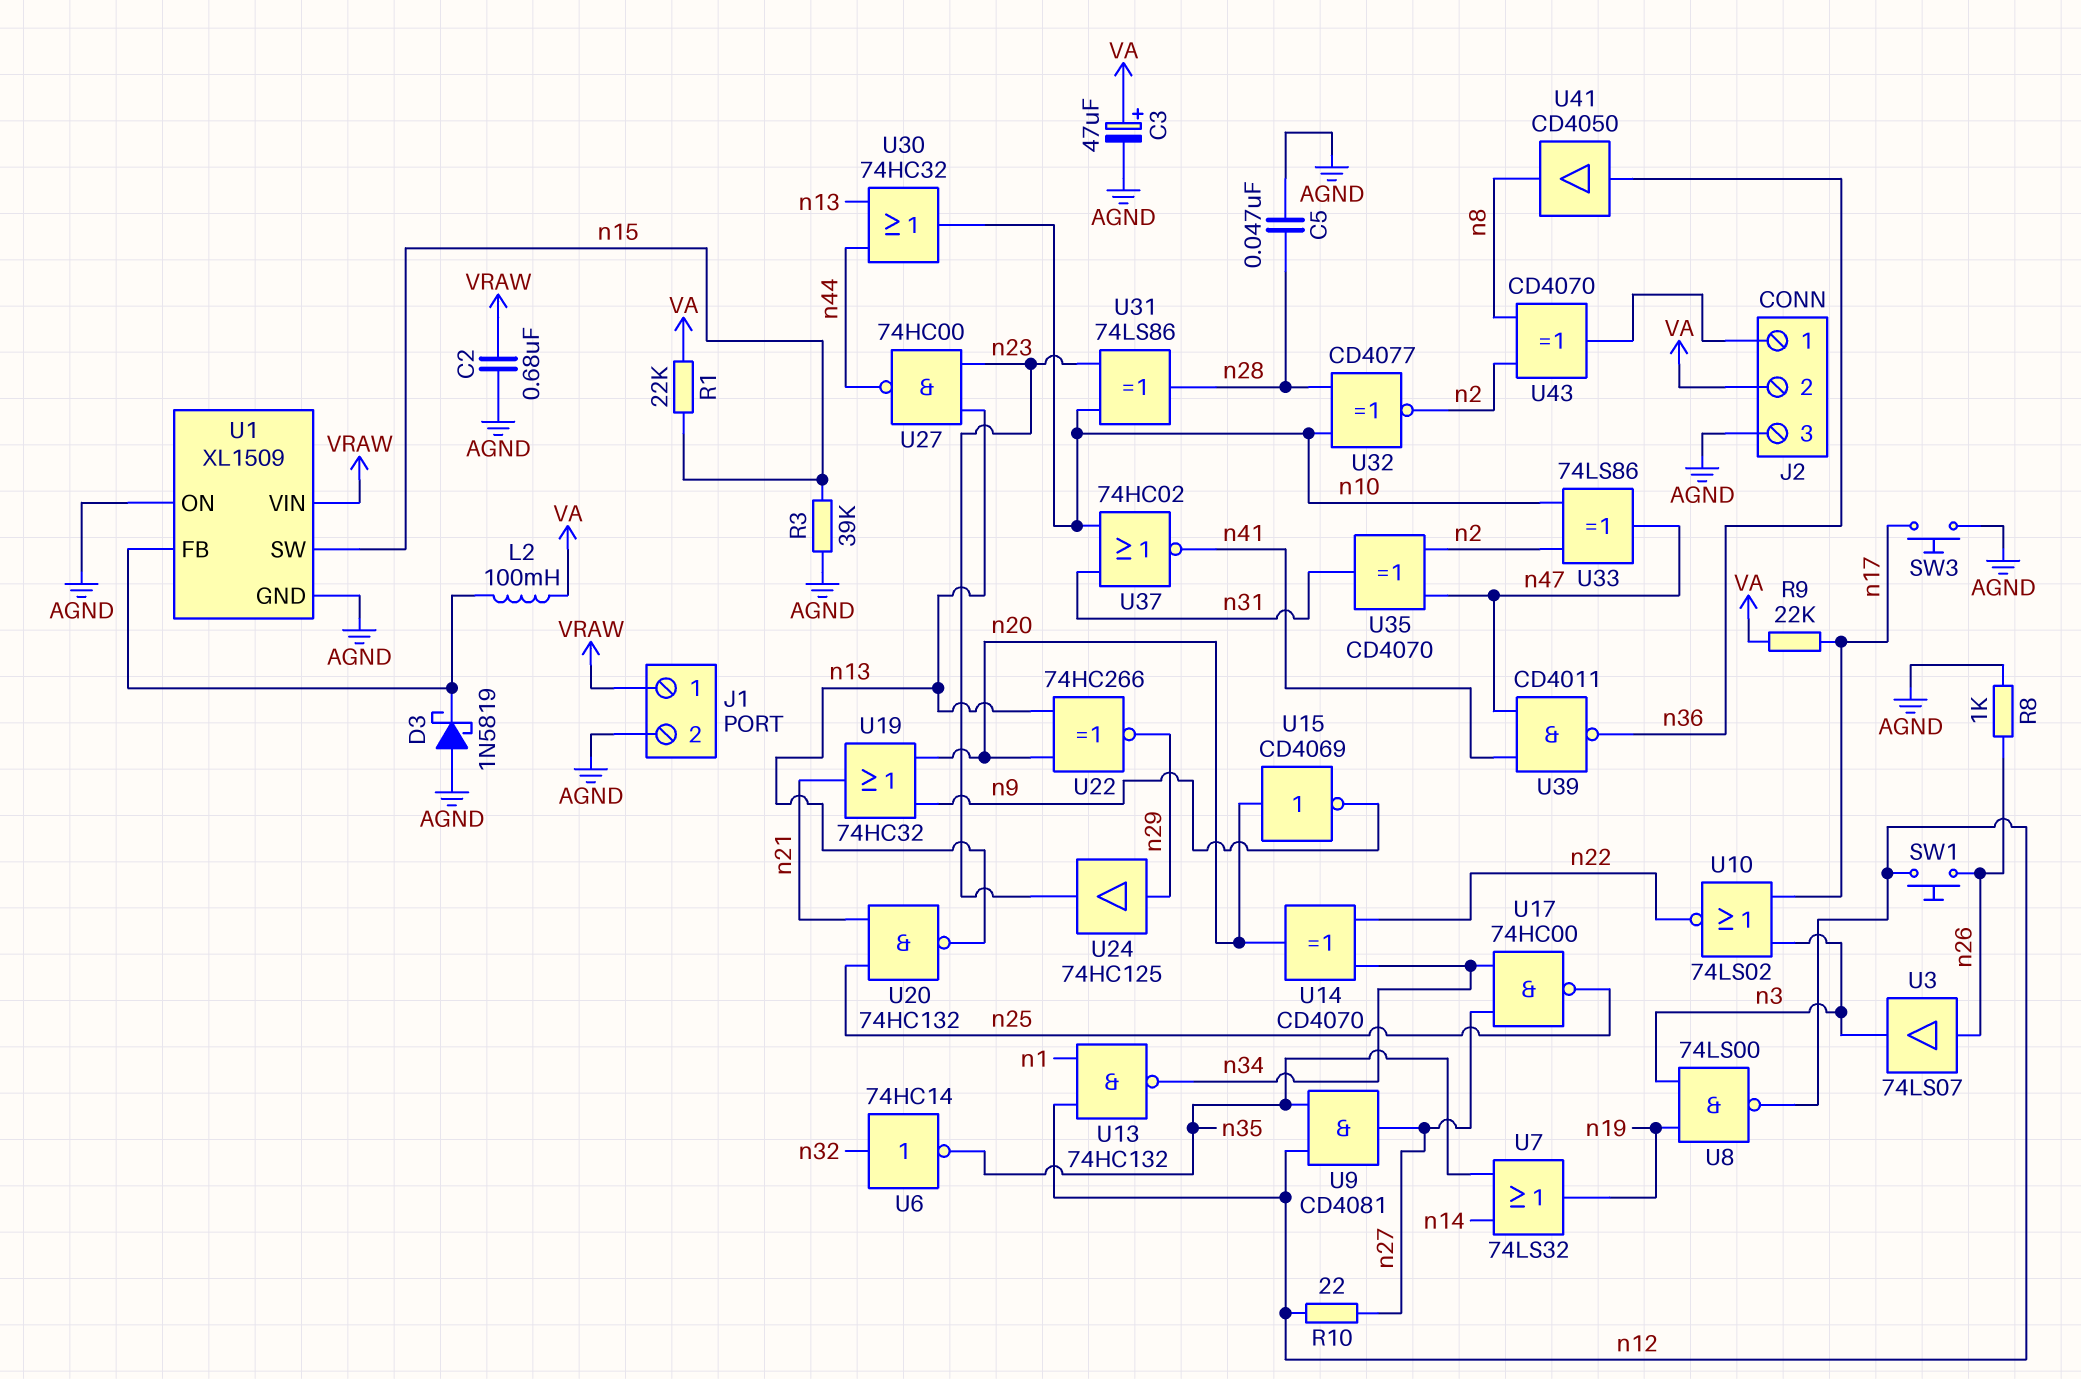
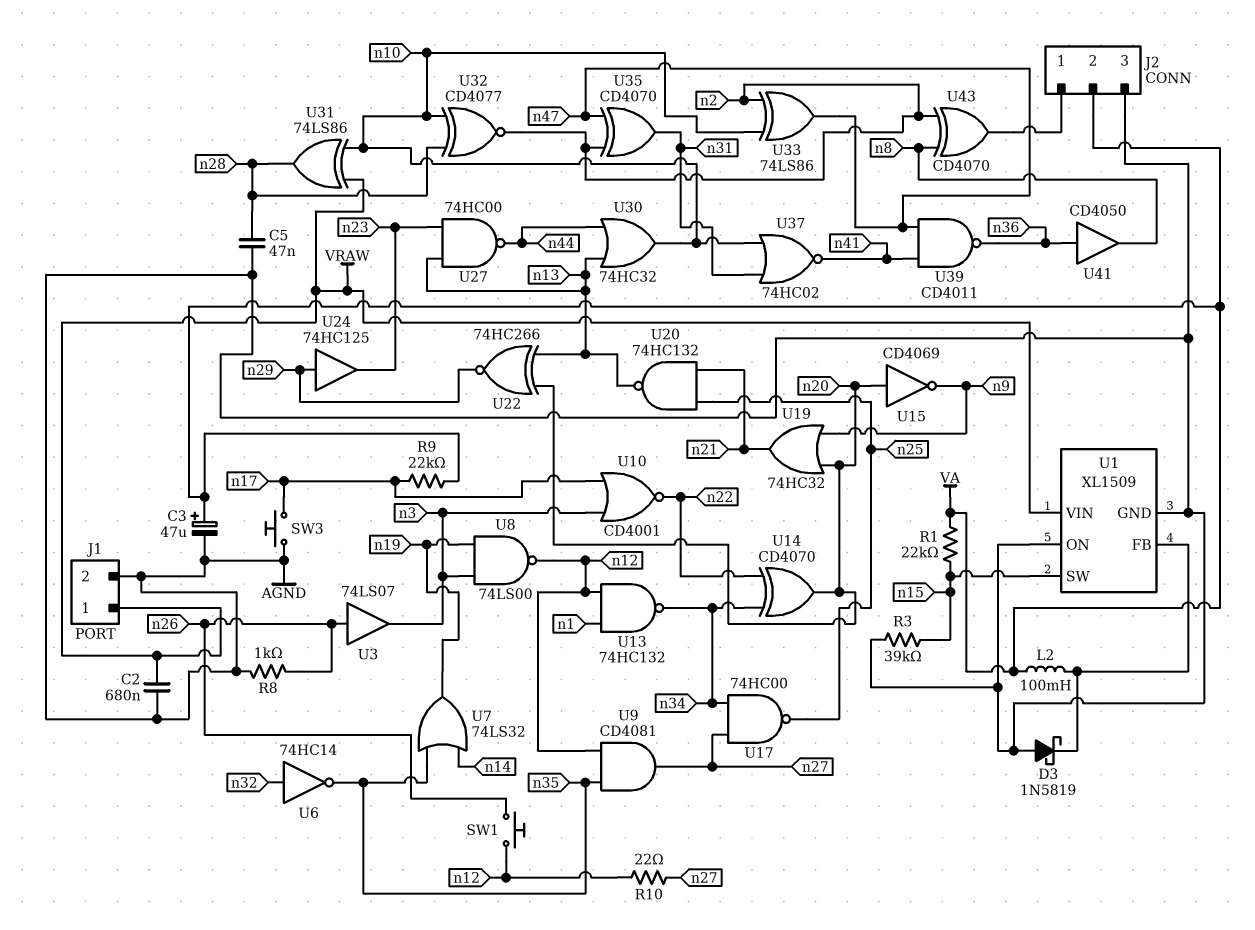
U10: NOR 74LS02 (in n3, in n17, out n22) -> NOR CD4001 (in n3, in n17, out n22)
U31: XOR 74LS86 (in n10, in n23, out n28) -> XOR 74LS86 (in VRAW, in n10, out n28)

